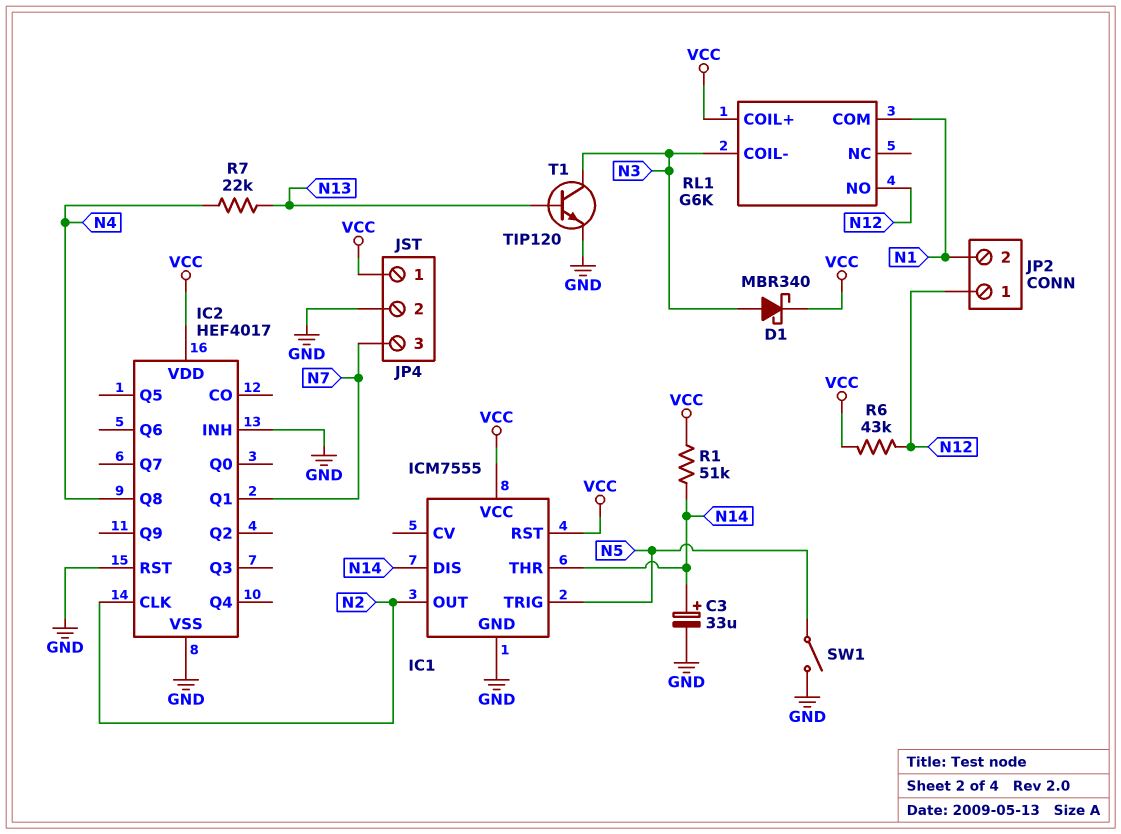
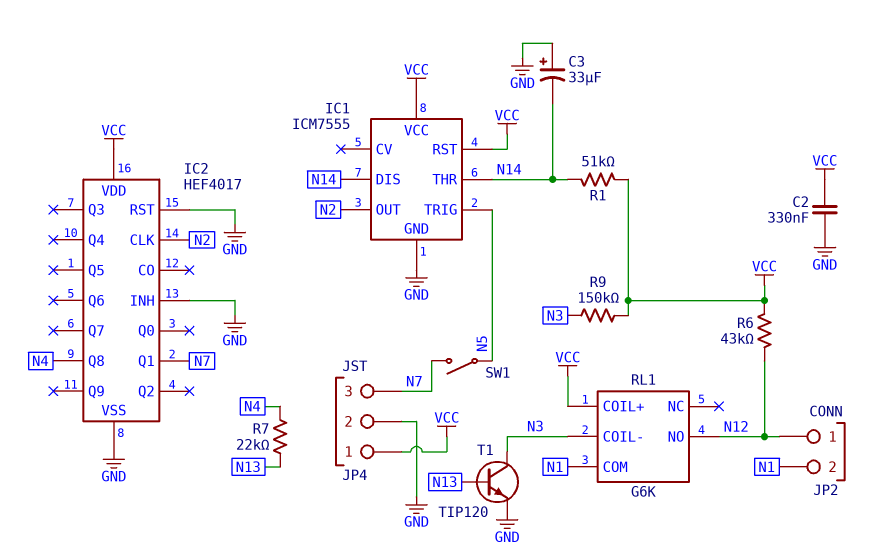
C2: none -> 330nF (GND, VCC)
C3: 33uF (plus N14, minus GND) -> 33uF (plus GND, minus N14)
D1: schottky MBR340 (A N3, K VCC) -> none
R9: none -> 150k (N3, VCC)
SW1: switch (GND, N5) -> switch (N5, N7)

